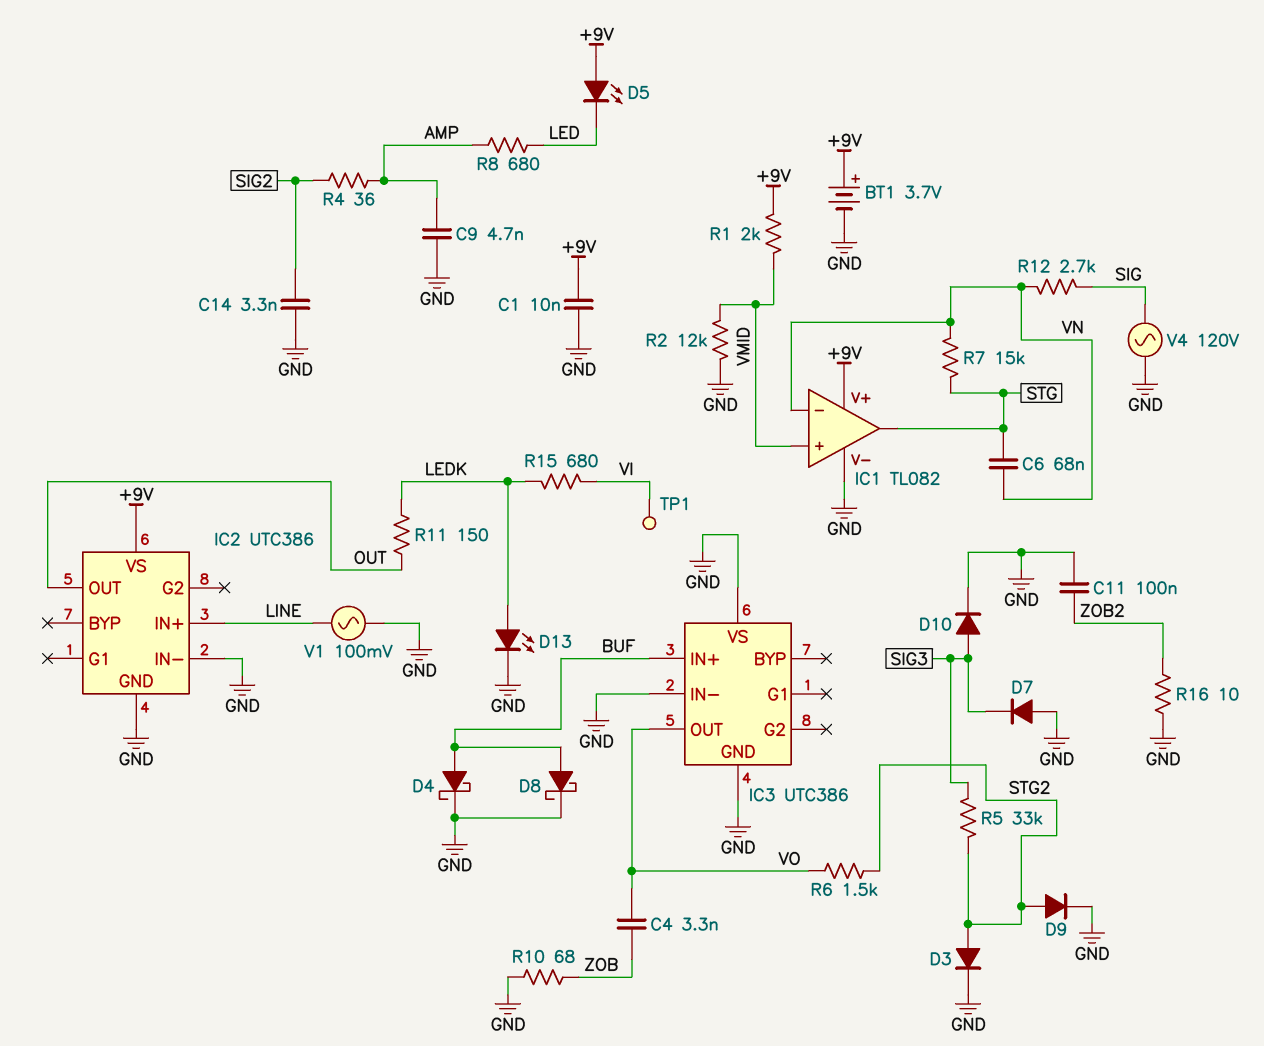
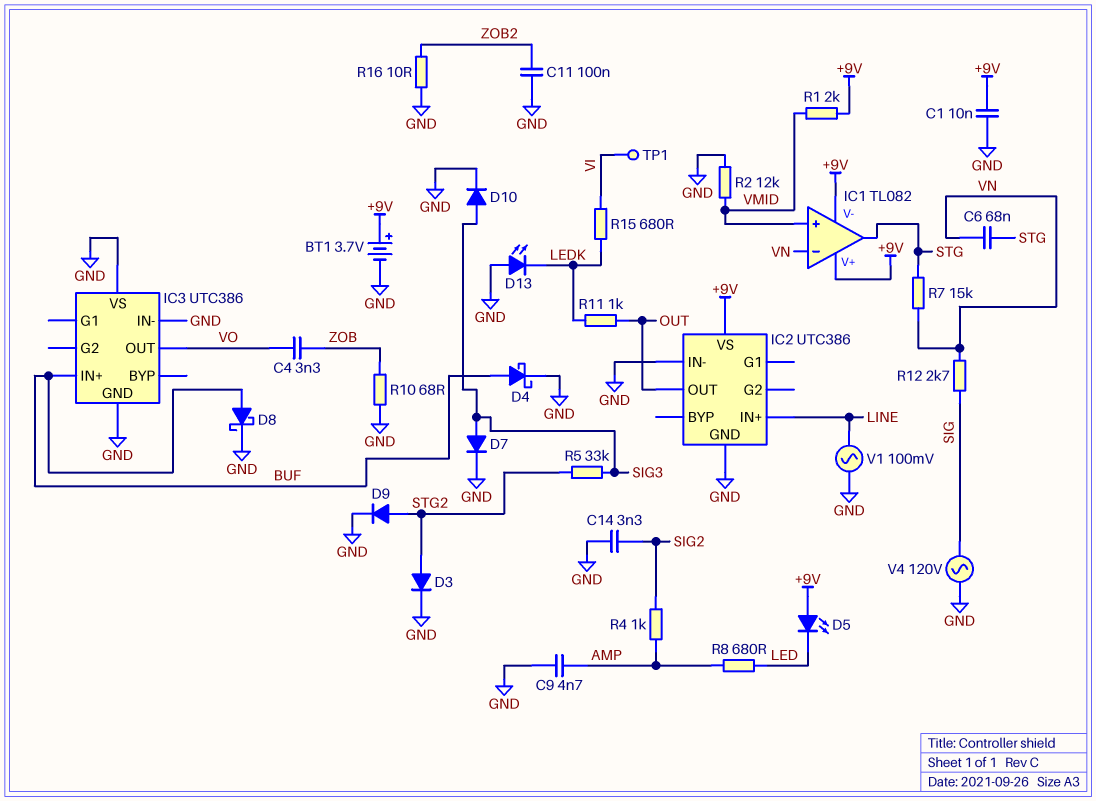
D7: diode (A GND, K SIG3) -> diode (A SIG3, K GND)
D13: LED (A LEDK, K GND) -> LED (A GND, K LEDK)
IC1 pin V-: GND -> +9V
R4: 36 (AMP, SIG2) -> 1k (AMP, SIG2)
R6: 1.5k (STG2, VO) -> none
R11: 150 (LEDK, OUT) -> 1k (LEDK, OUT)

